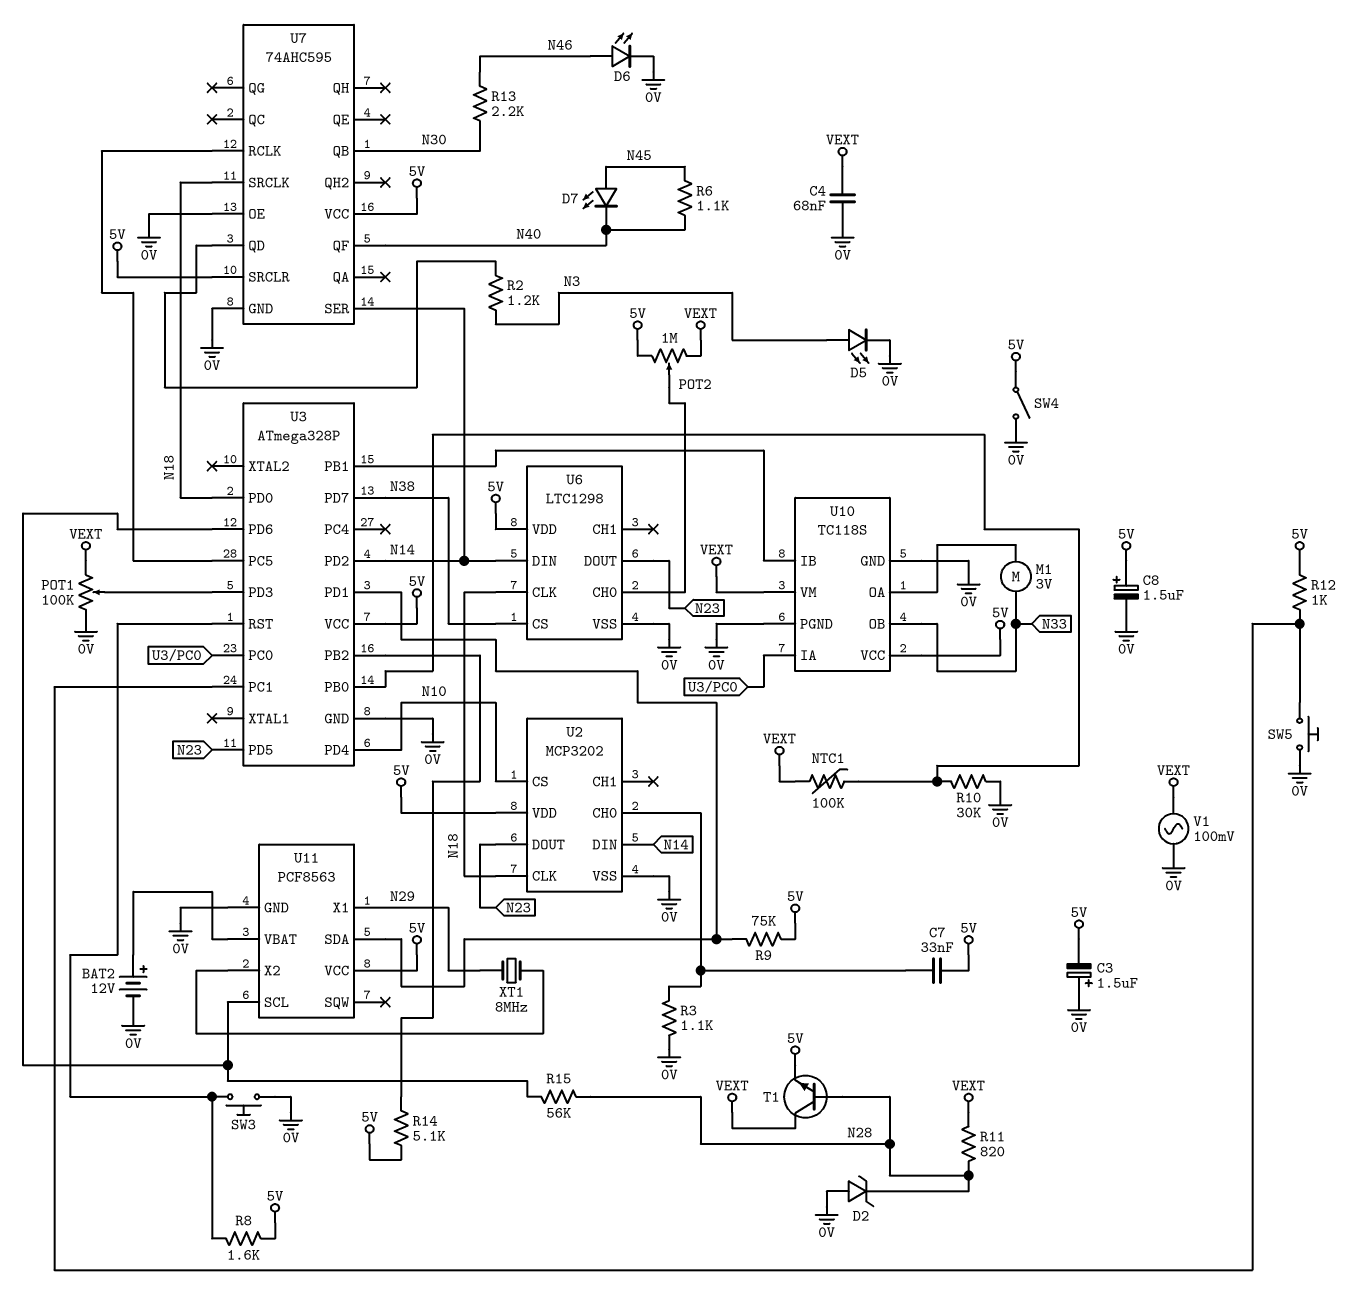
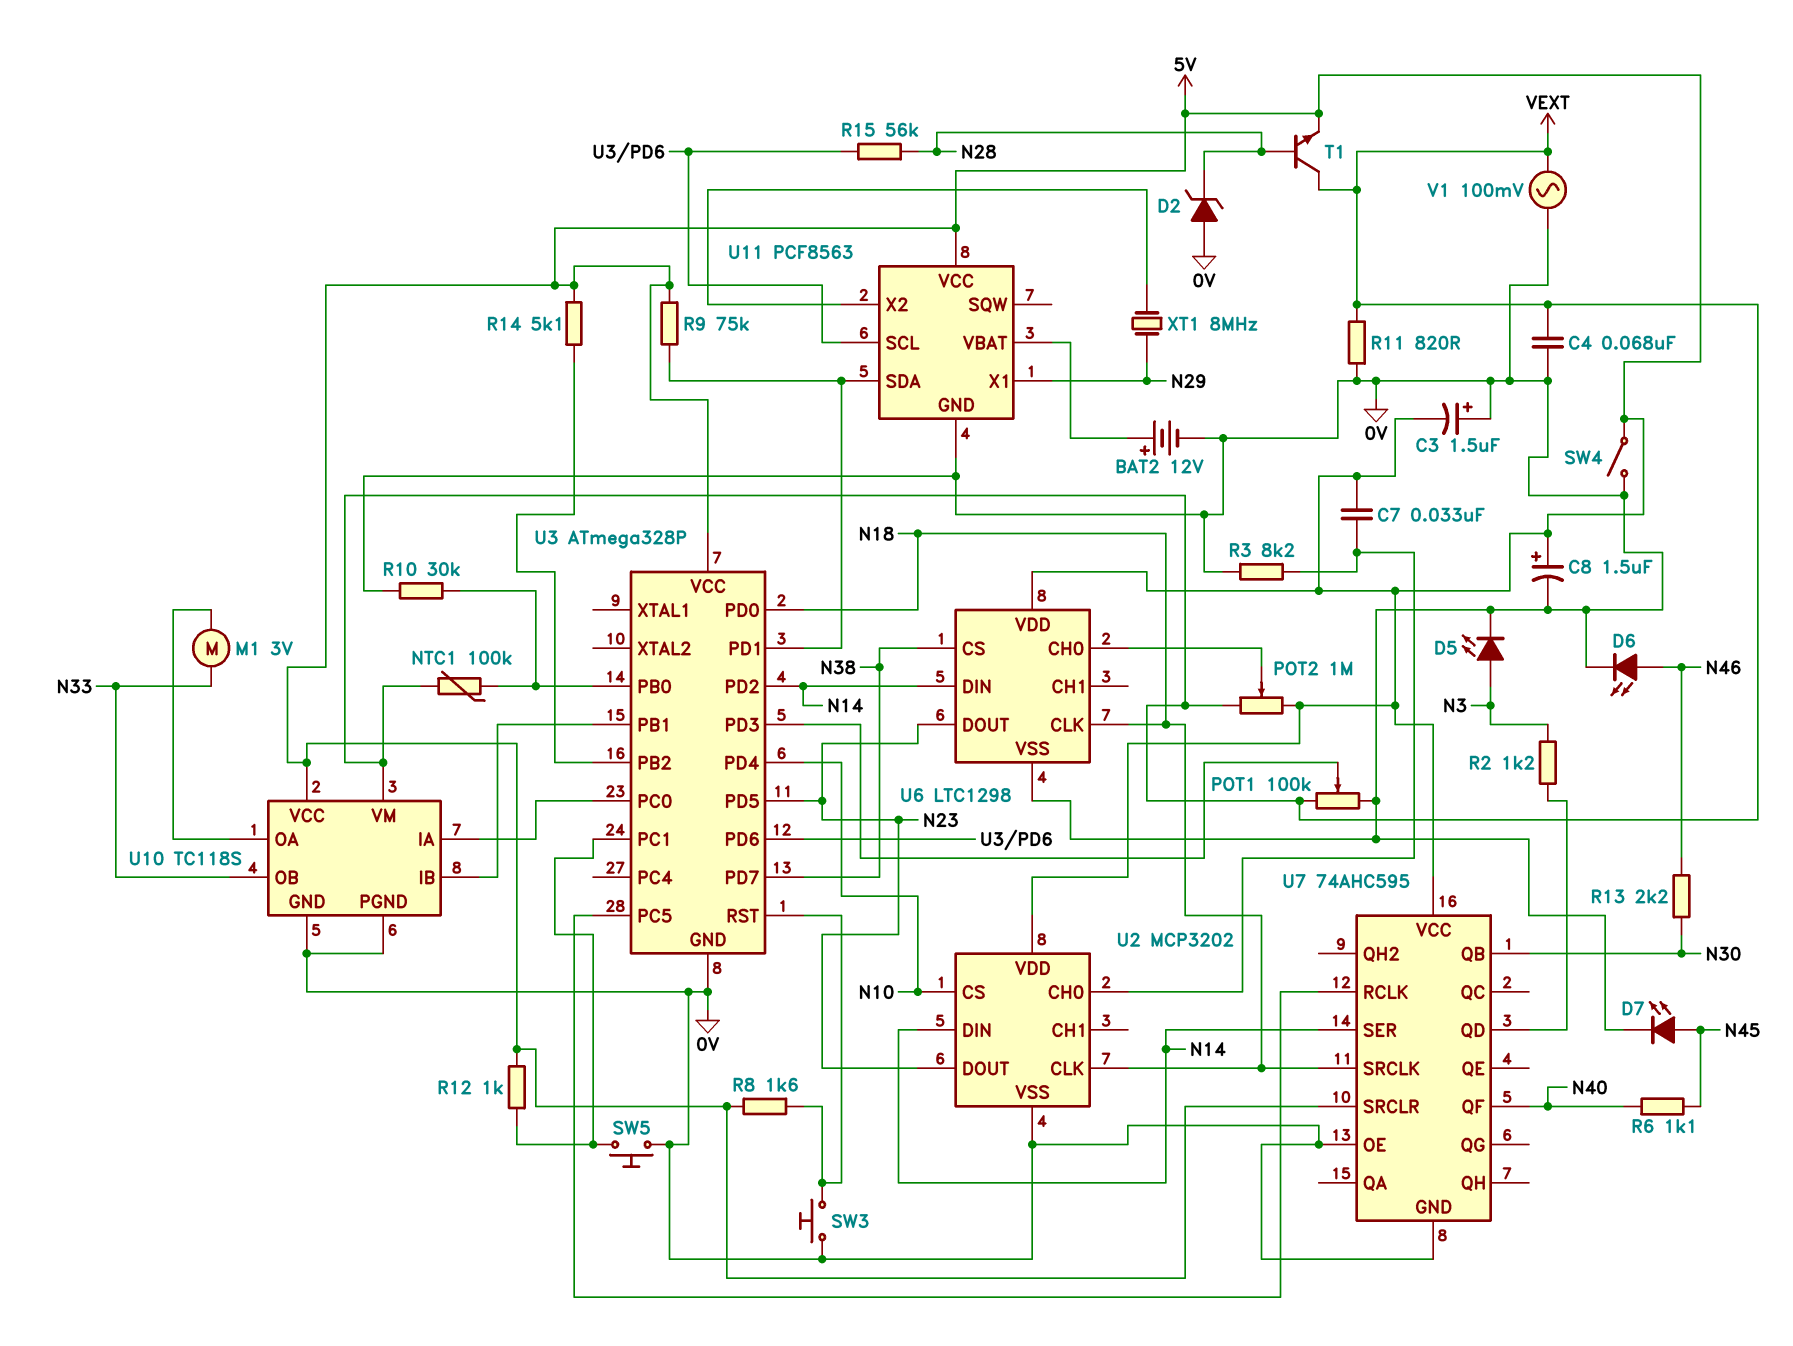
D7: LED (A N45, K N40) -> LED (A N45, K 0V)
R3: 1.1k (0V, U2/CH0) -> 8.2k (0V, U2/CH0)
R11: 820 (N28, VEXT) -> 820 (0V, VEXT)

